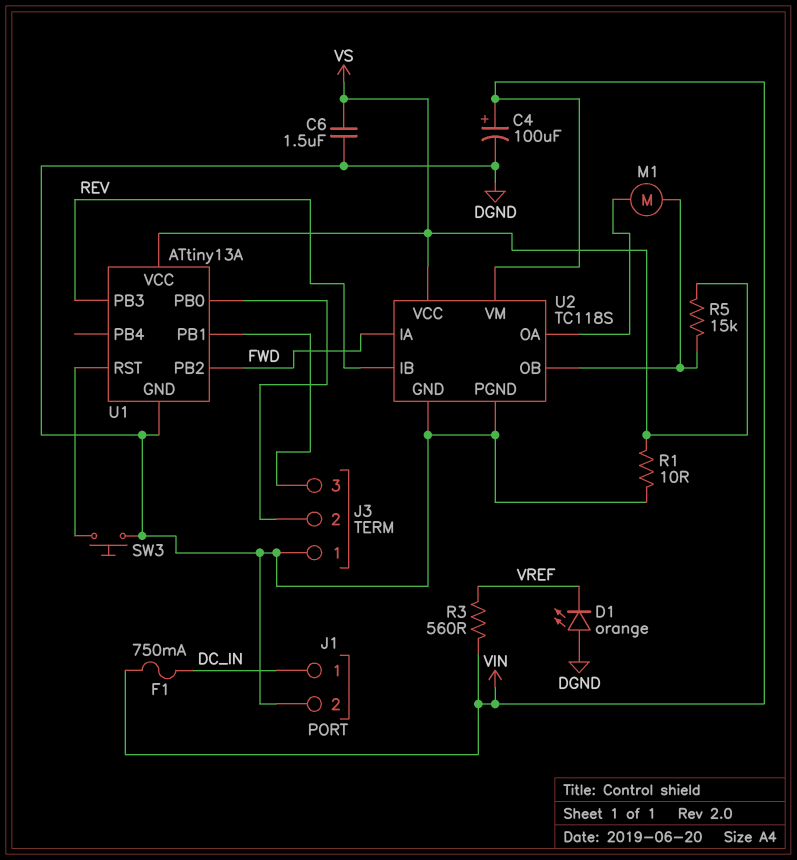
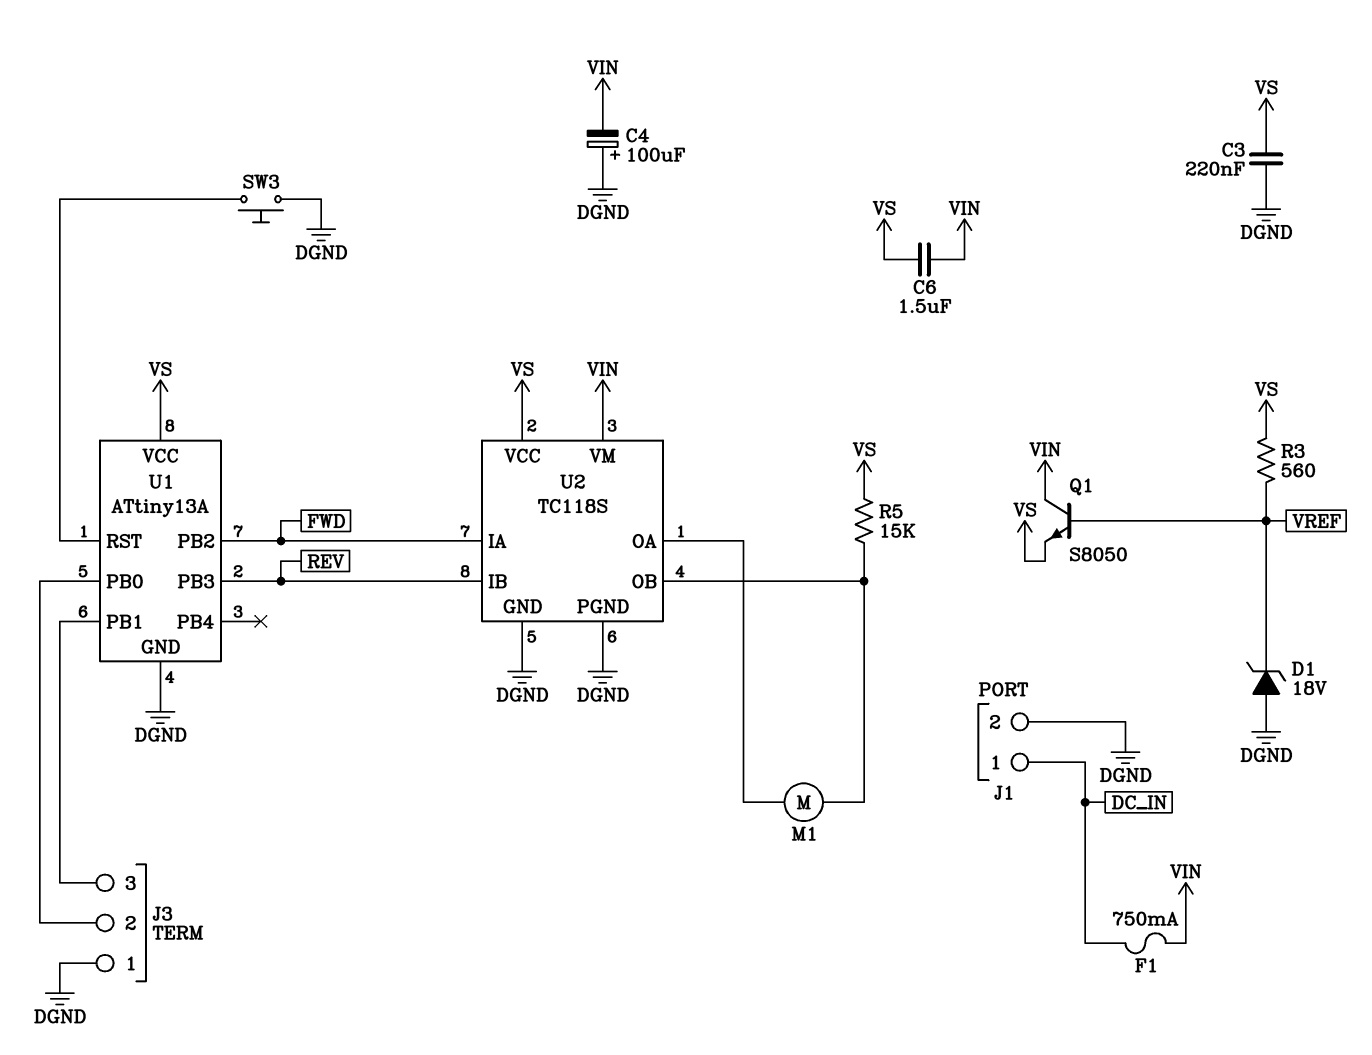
C3: none -> 220nF (DGND, VS)
C4: 100uF (plus VIN, minus DGND) -> 100uF (plus DGND, minus VIN)
C6: 1.5uF (DGND, VS) -> 1.5uF (VIN, VS)
D1: LED orange (A DGND, K VREF) -> zener 18V (A DGND, K VREF)
Q1: none -> NPN S8050 (B VREF, C VIN, E VS)
R1: 10 (DGND, VS) -> none
R3: 560 (VIN, VREF) -> 560 (VREF, VS)

